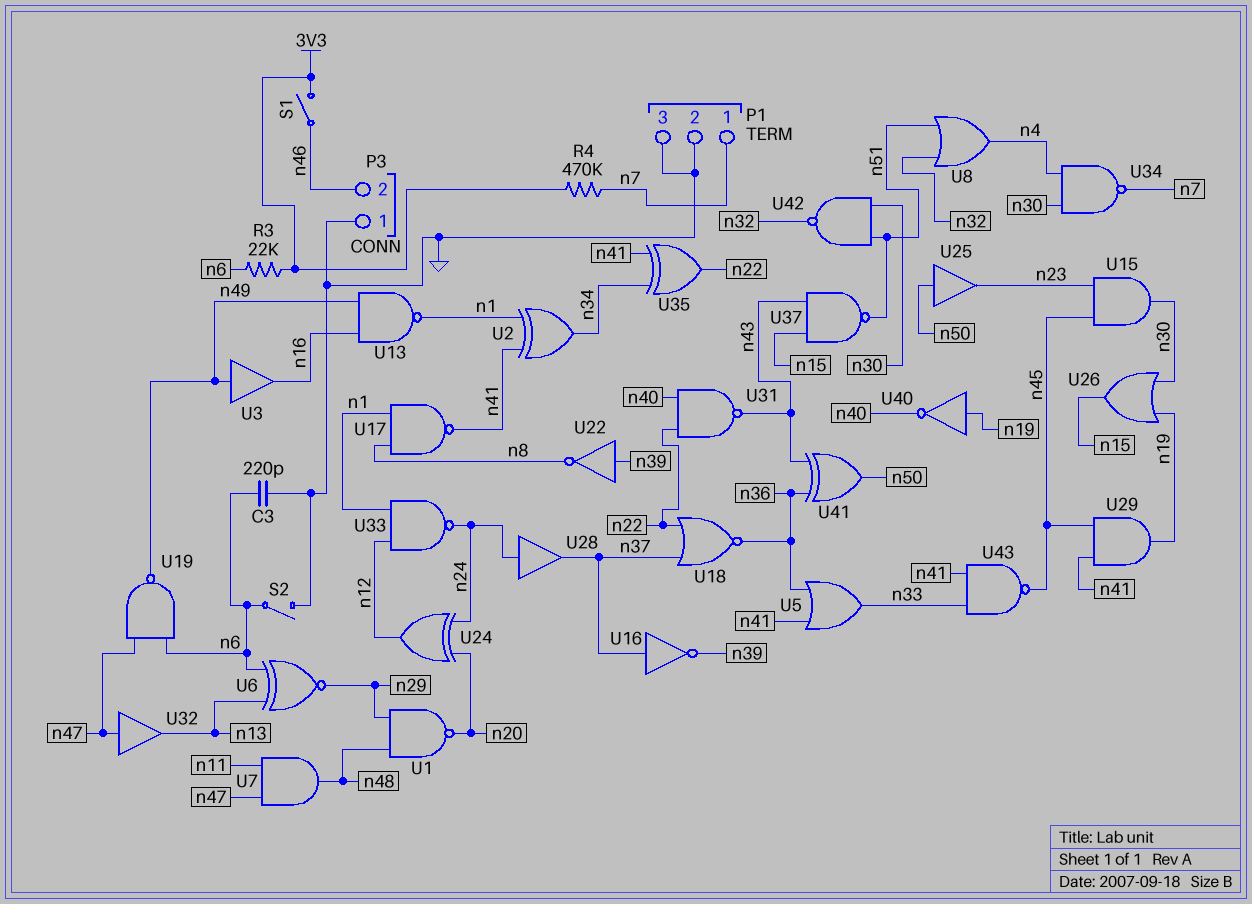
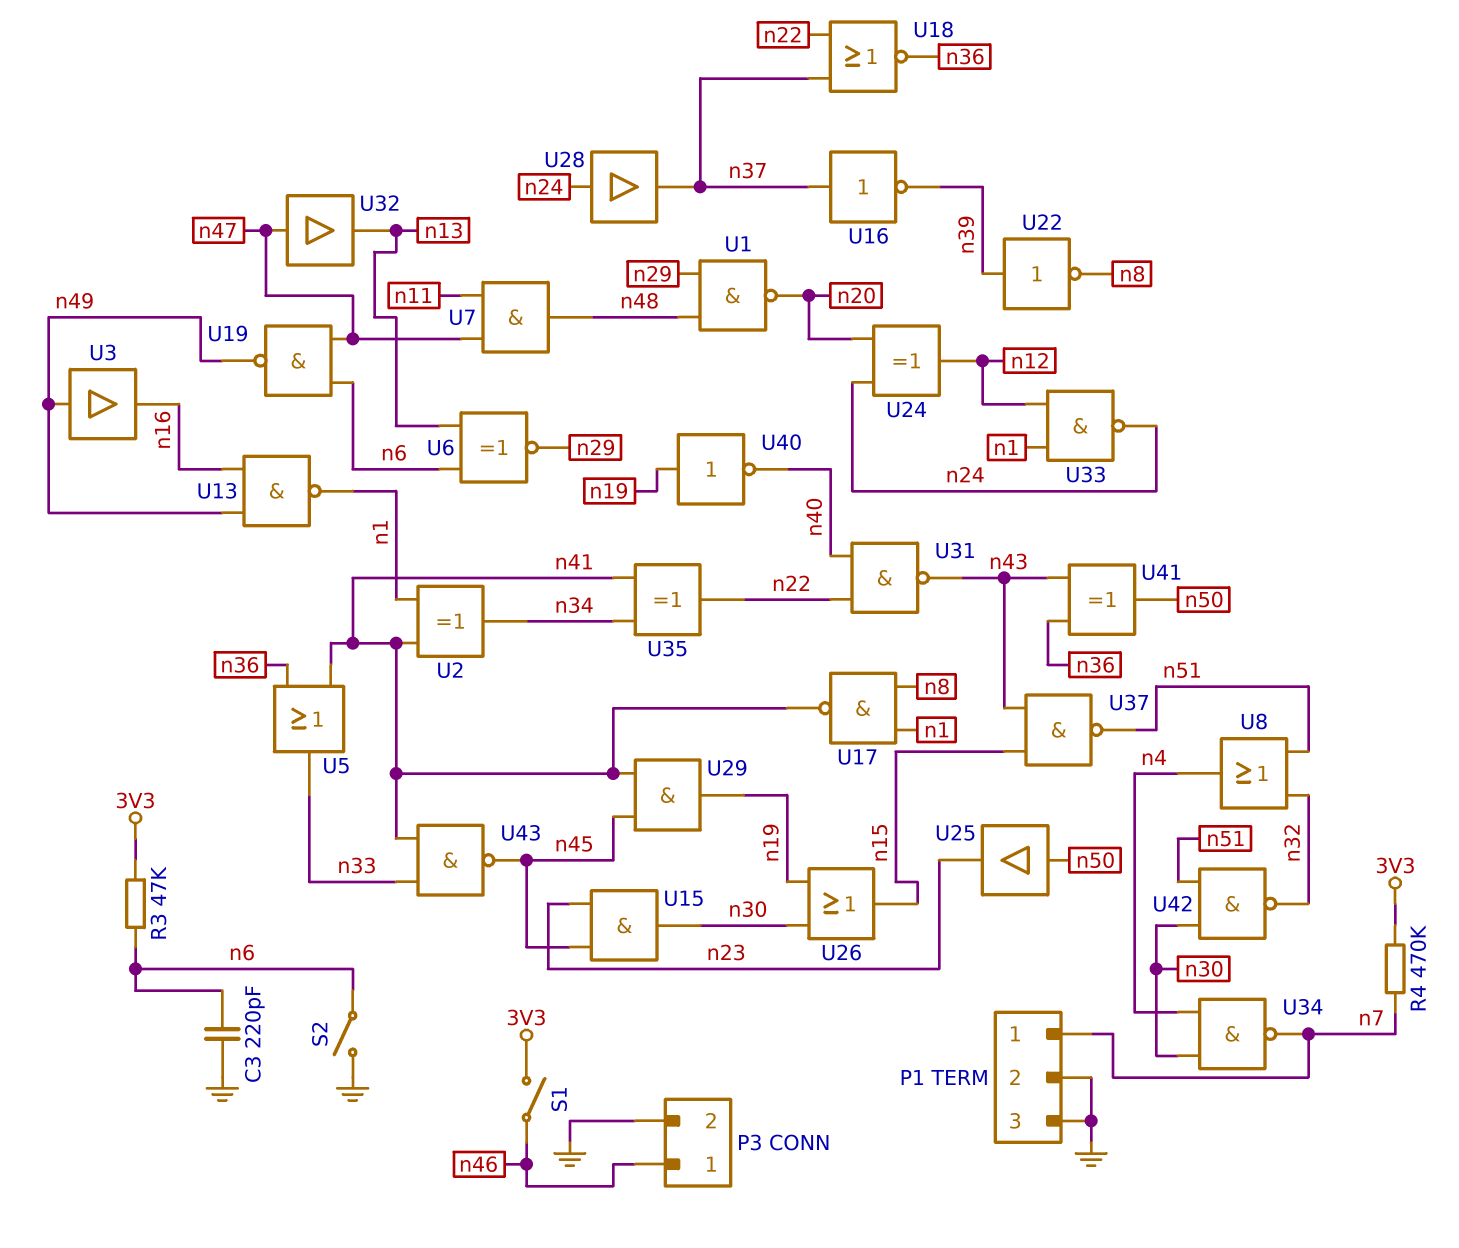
P3 pin 1: GND -> n46
P3 pin 2: n46 -> GND
R3: 22k (3V3, n6) -> 47k (3V3, n6)

